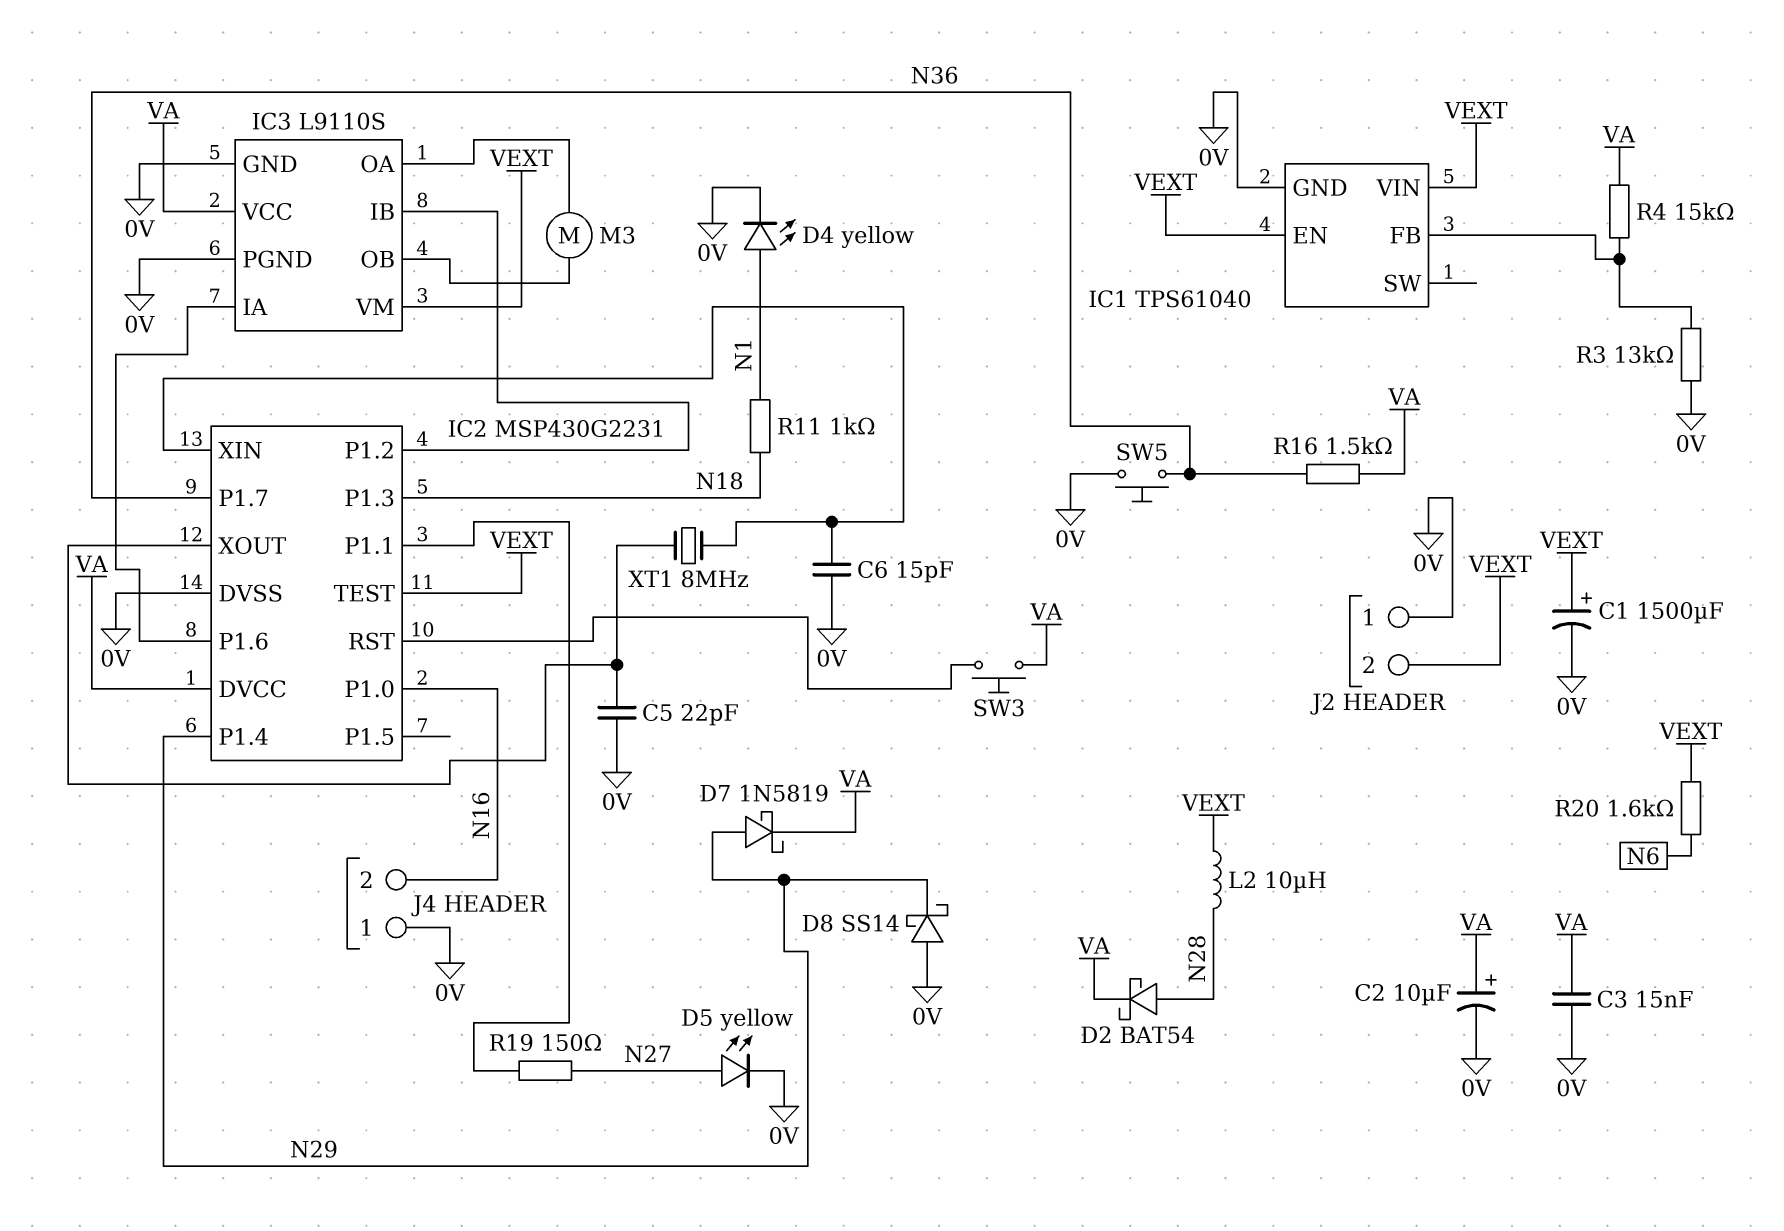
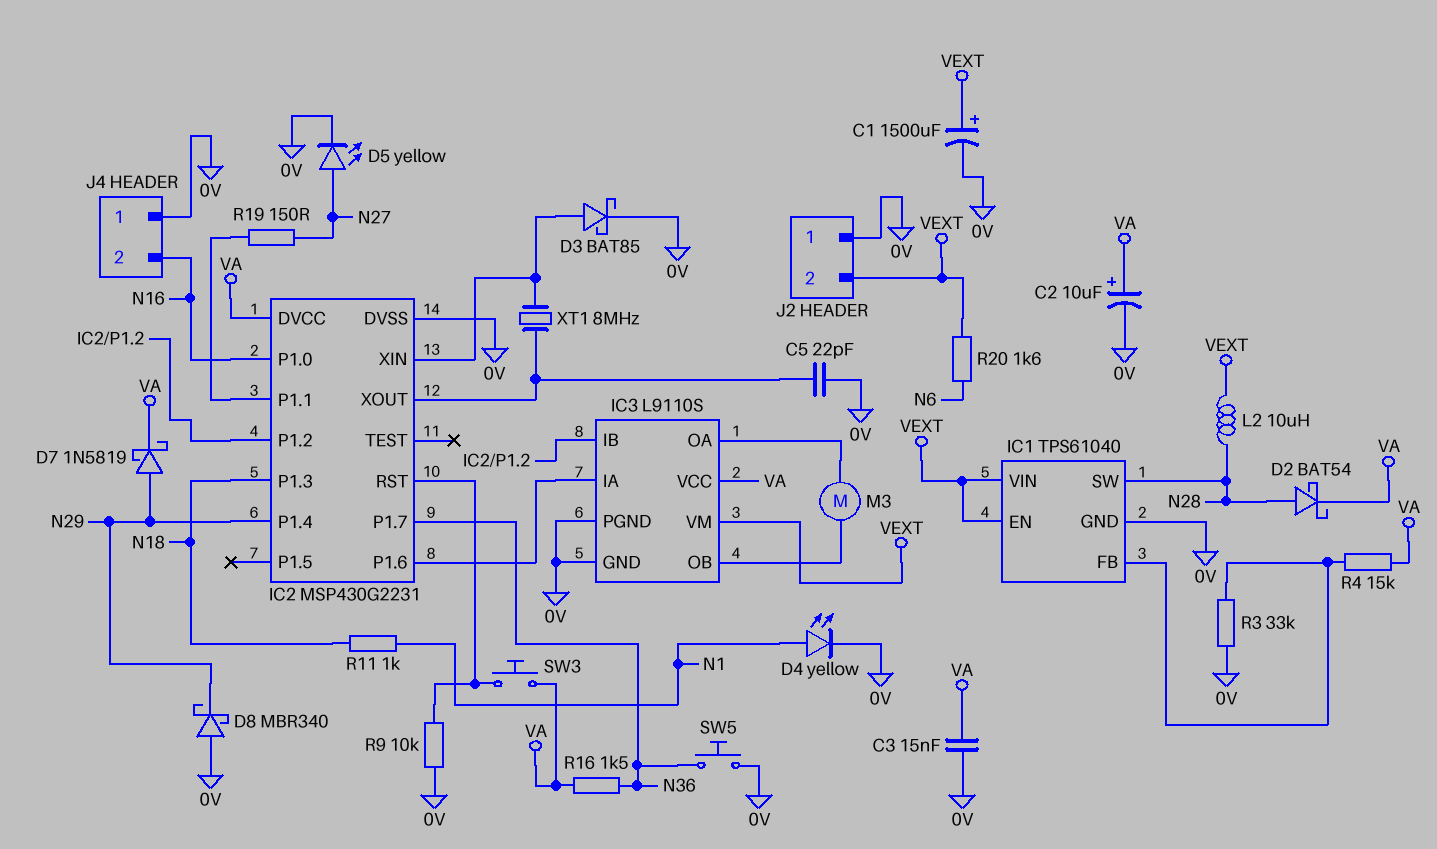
C6: 15pF (0V, IC2/XIN) -> none
D3: none -> schottky BAT85 (A IC2/XIN, K 0V)
D8: schottky SS14 (A 0V, K N29) -> schottky MBR340 (A 0V, K N29)
IC1 pin SW: none -> N28
IC2 pin TEST: VEXT -> none
R3: 13k (0V, IC1/FB) -> 33k (0V, IC1/FB)
R9: none -> 10k (0V, IC2/RST)

